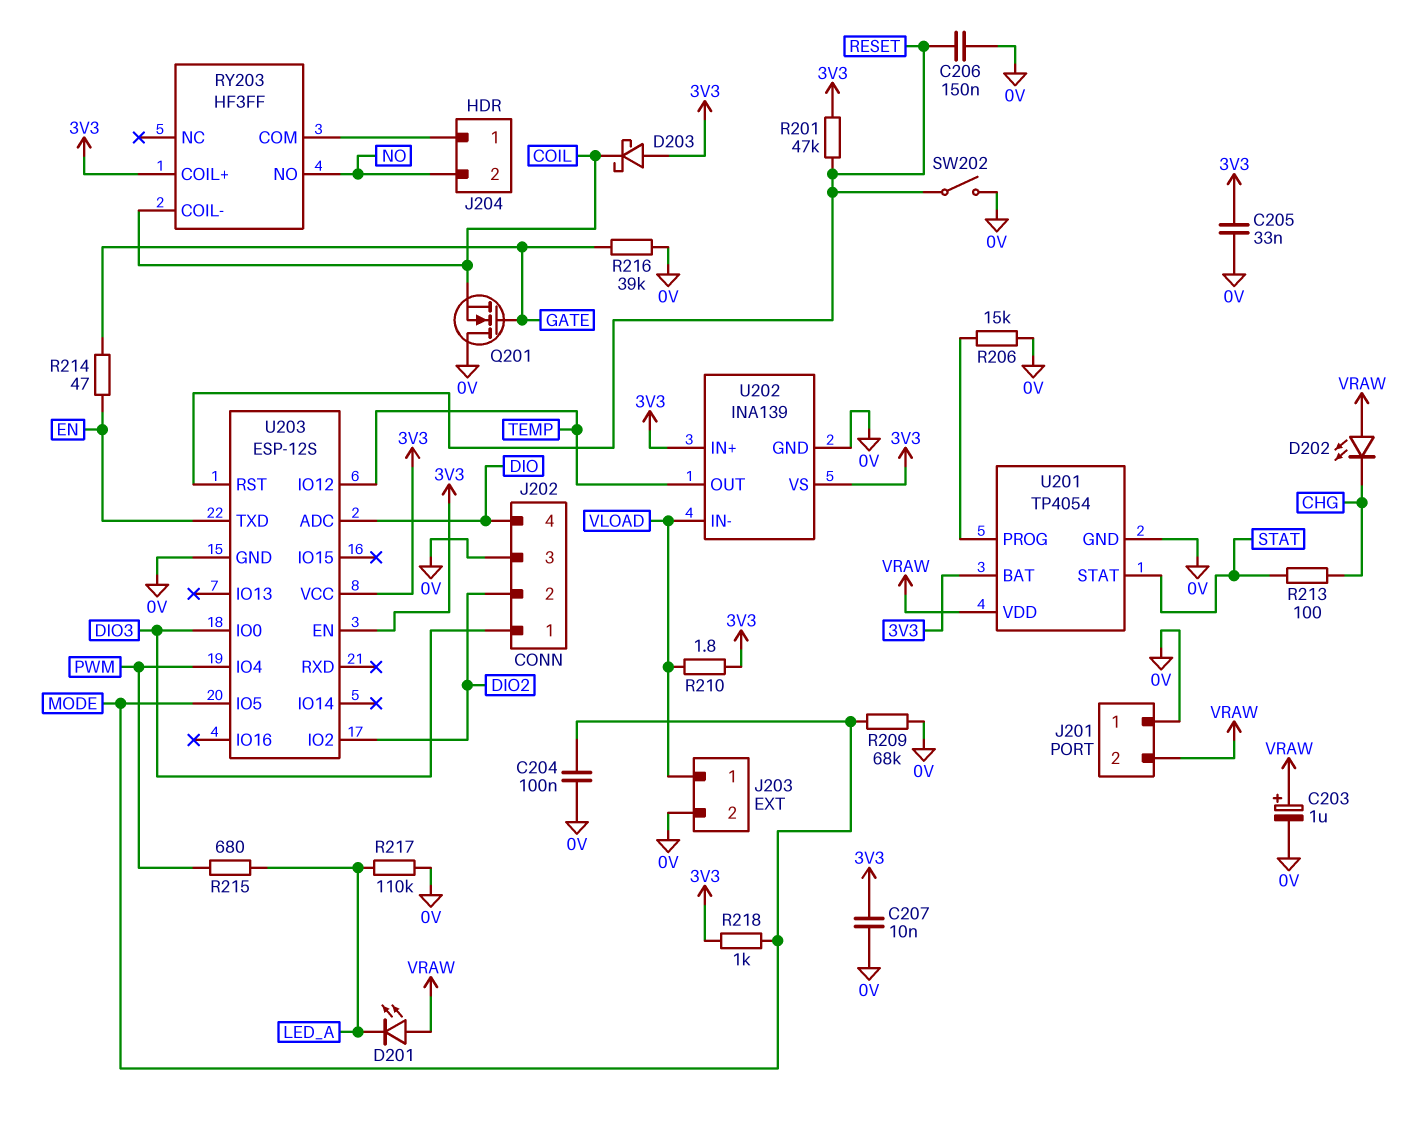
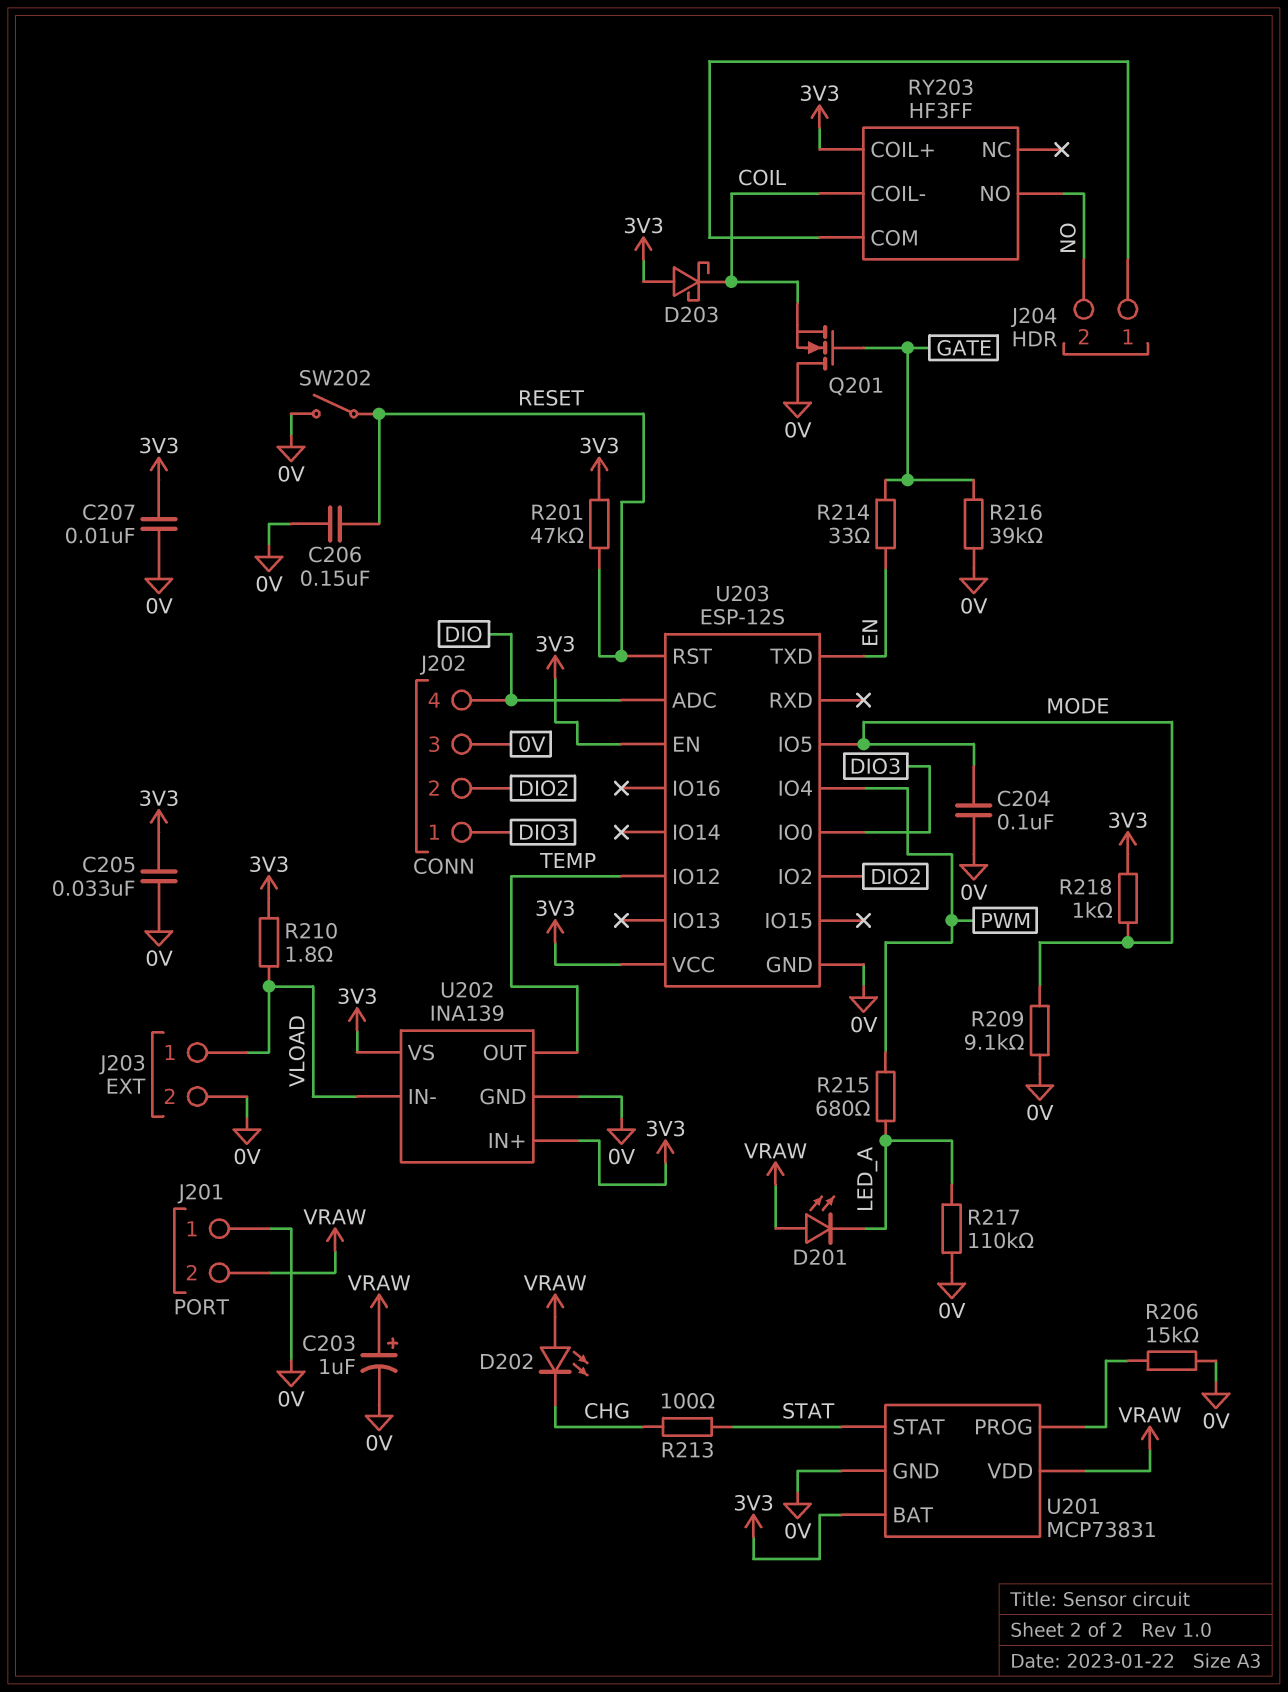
R209: 68k (0V, MODE) -> 9.1k (0V, MODE)
R214: 47 (EN, GATE) -> 33 (EN, GATE)
U201: TP4054 -> MCP73831

